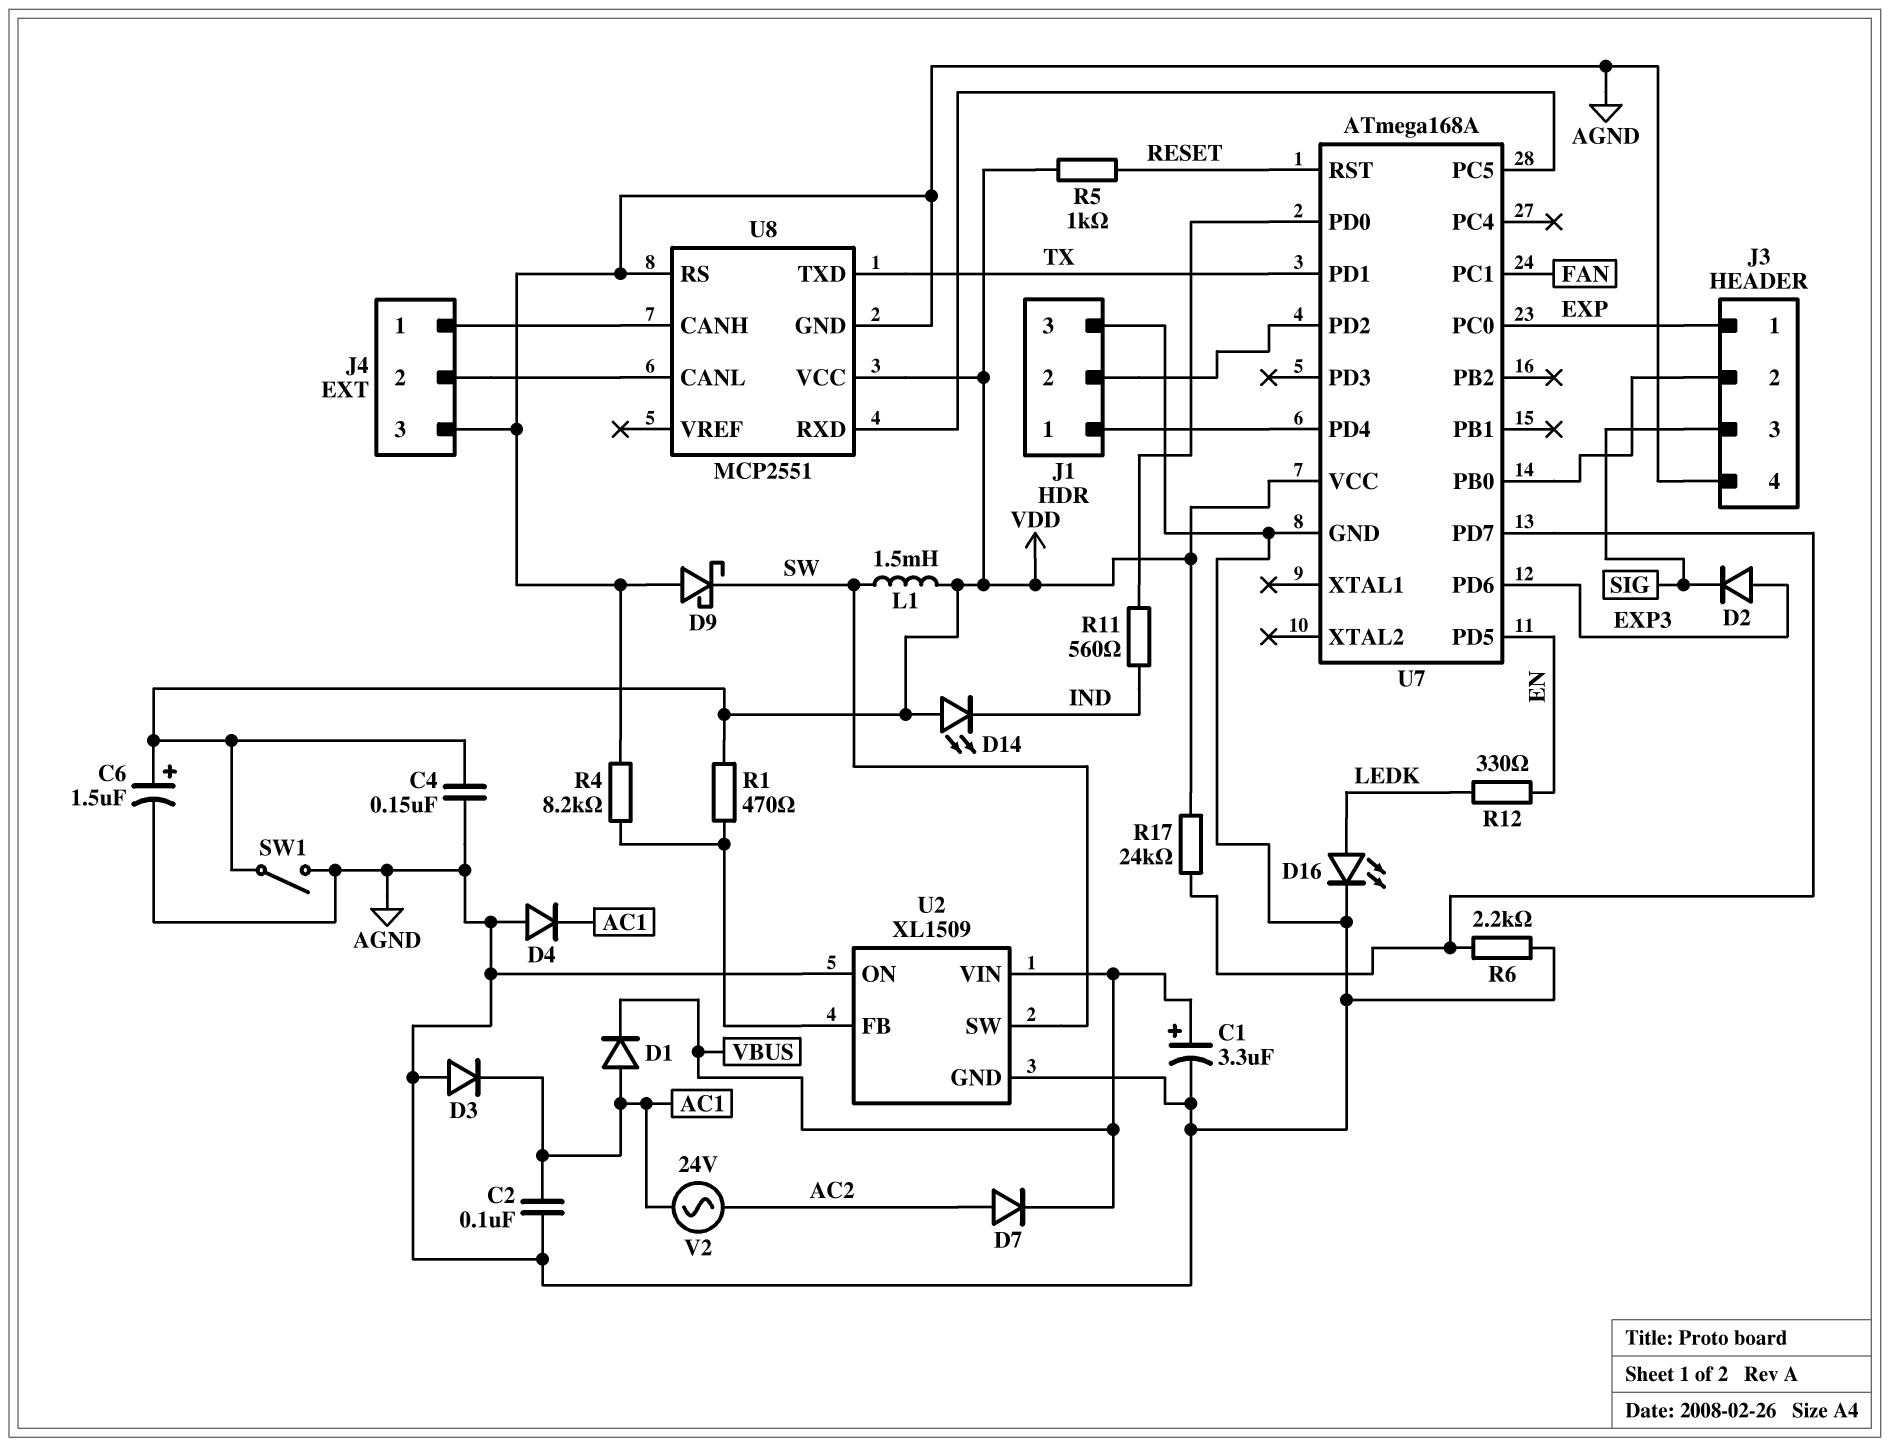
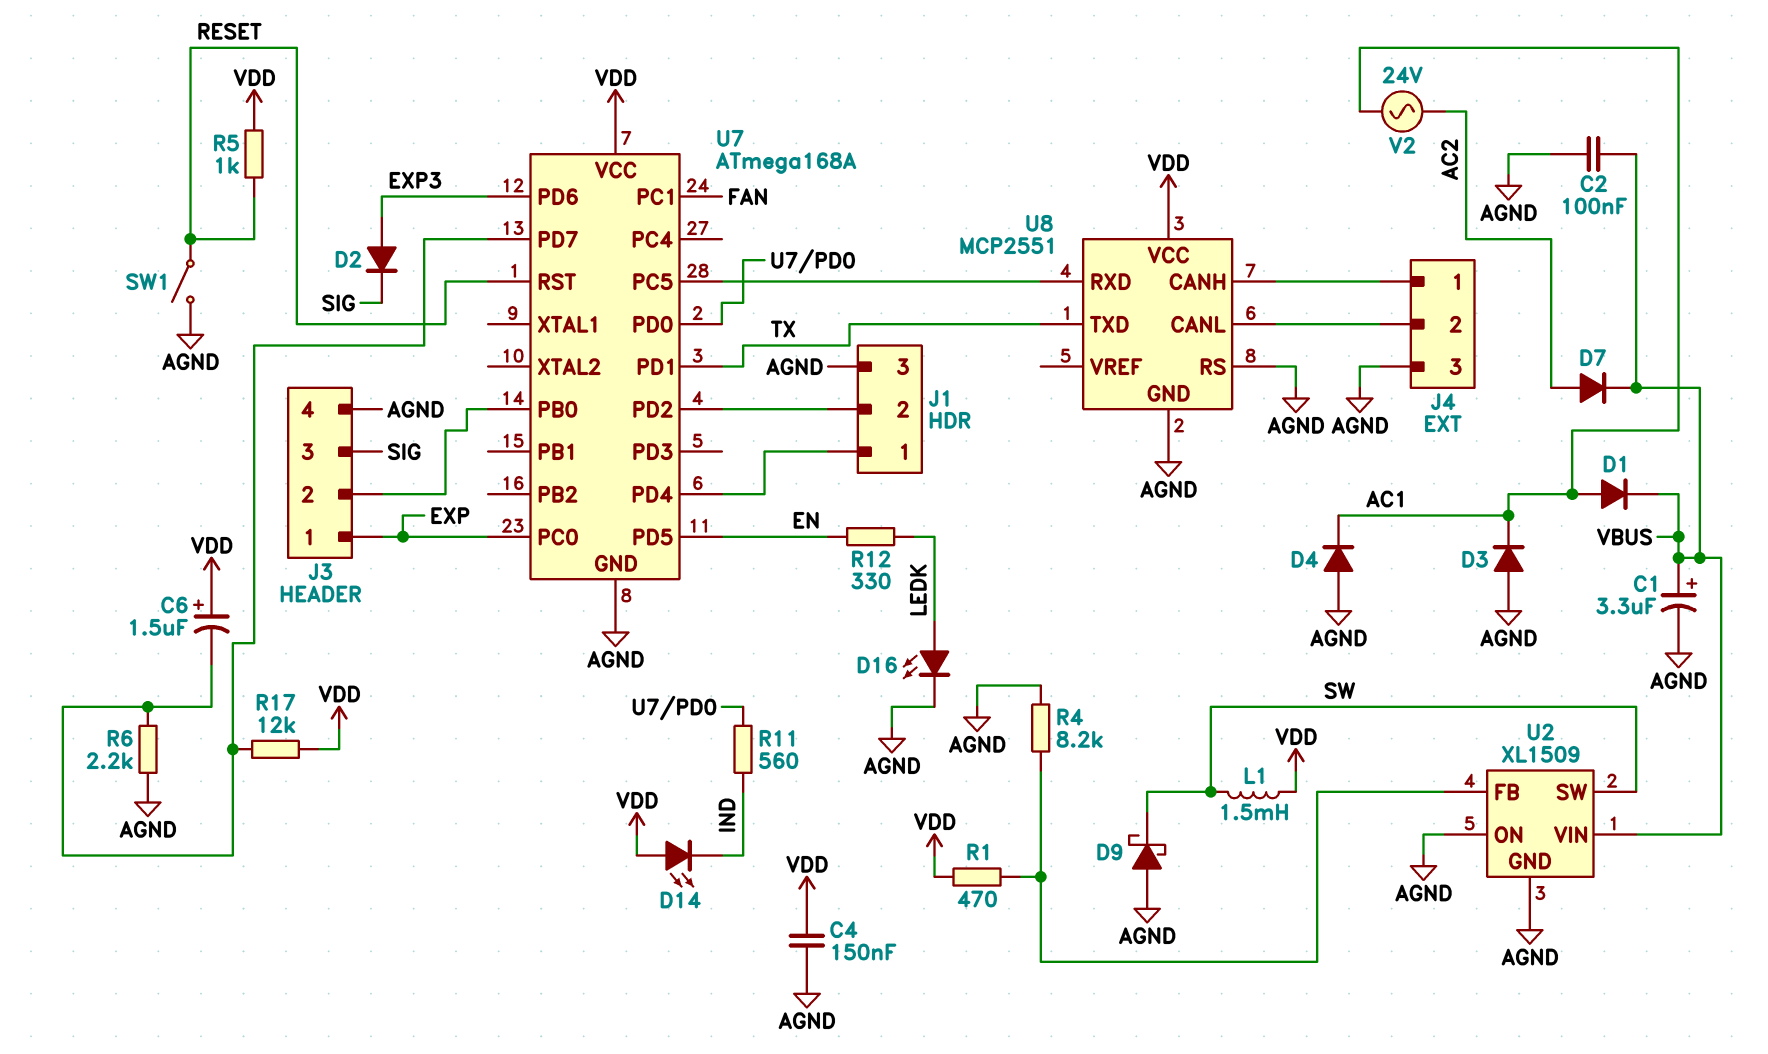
C2: 100nF (AC1, AGND) -> 100nF (AGND, VBUS)
C6: 1.5uF (plus VDD, minus AGND) -> 1.5uF (plus VDD, minus U7/PD7)
R17: 24k (U7/PD7, VDD) -> 12k (U7/PD7, VDD)
SW1: switch (AGND, VDD) -> switch (AGND, RESET)

